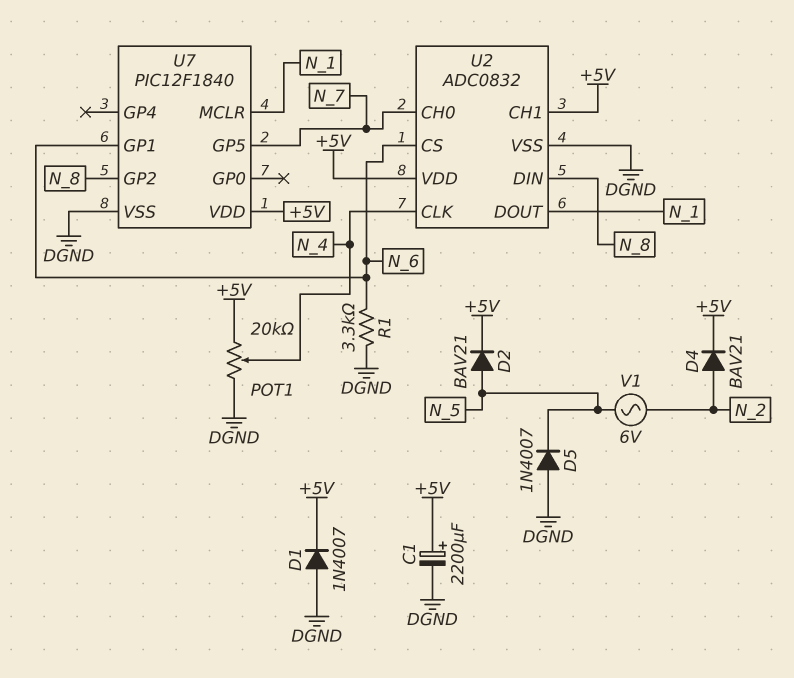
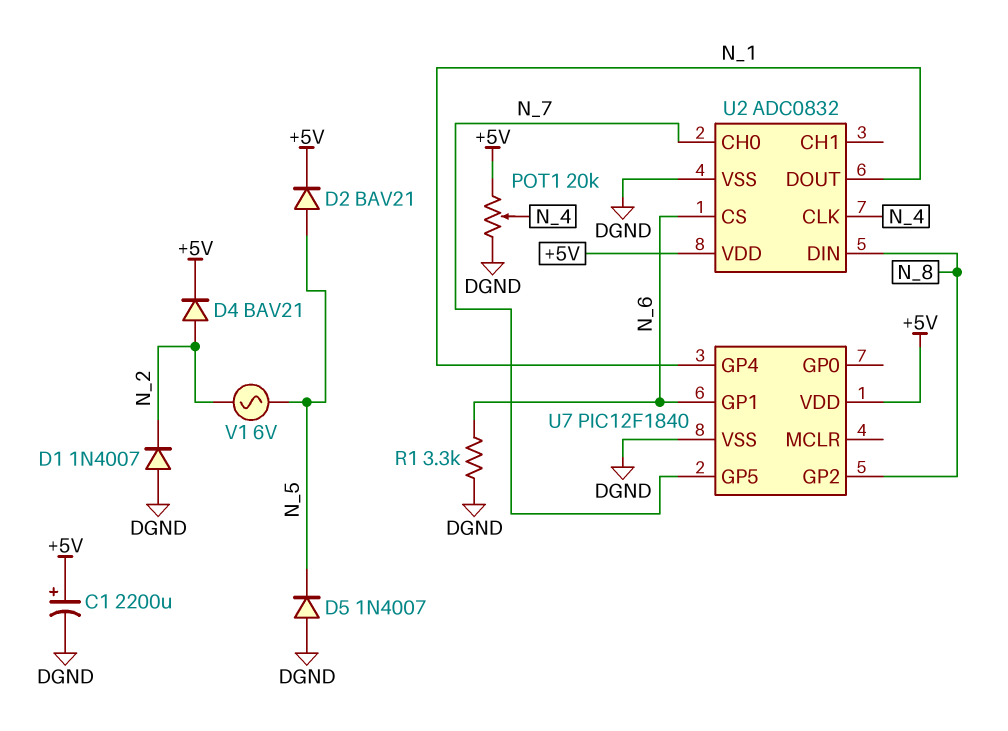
D1: diode 1N4007 (A DGND, K +5V) -> diode 1N4007 (A DGND, K N_2)
U2 pin CH1: +5V -> none
U7 pin GP4: none -> N_1
U7 pin MCLR: N_1 -> none

